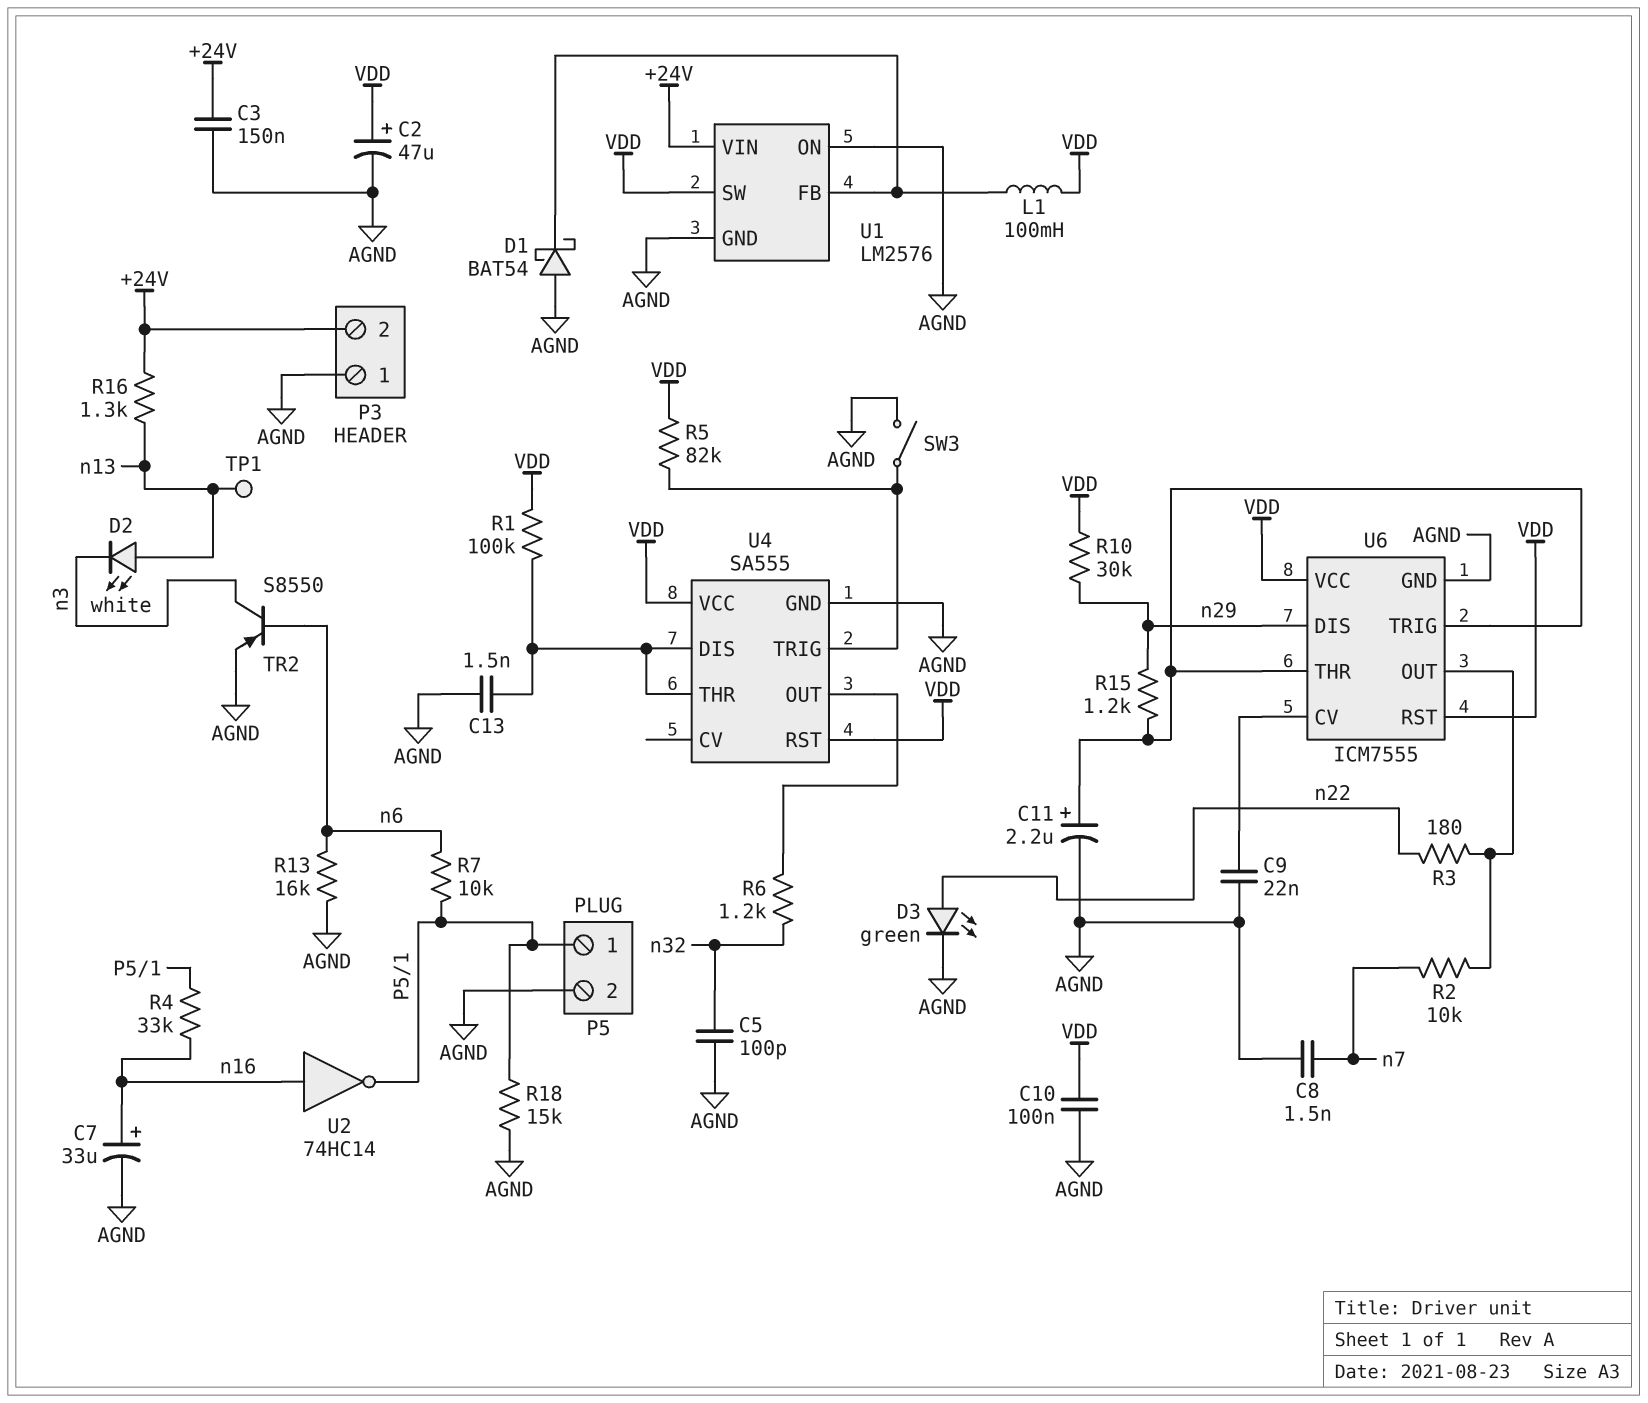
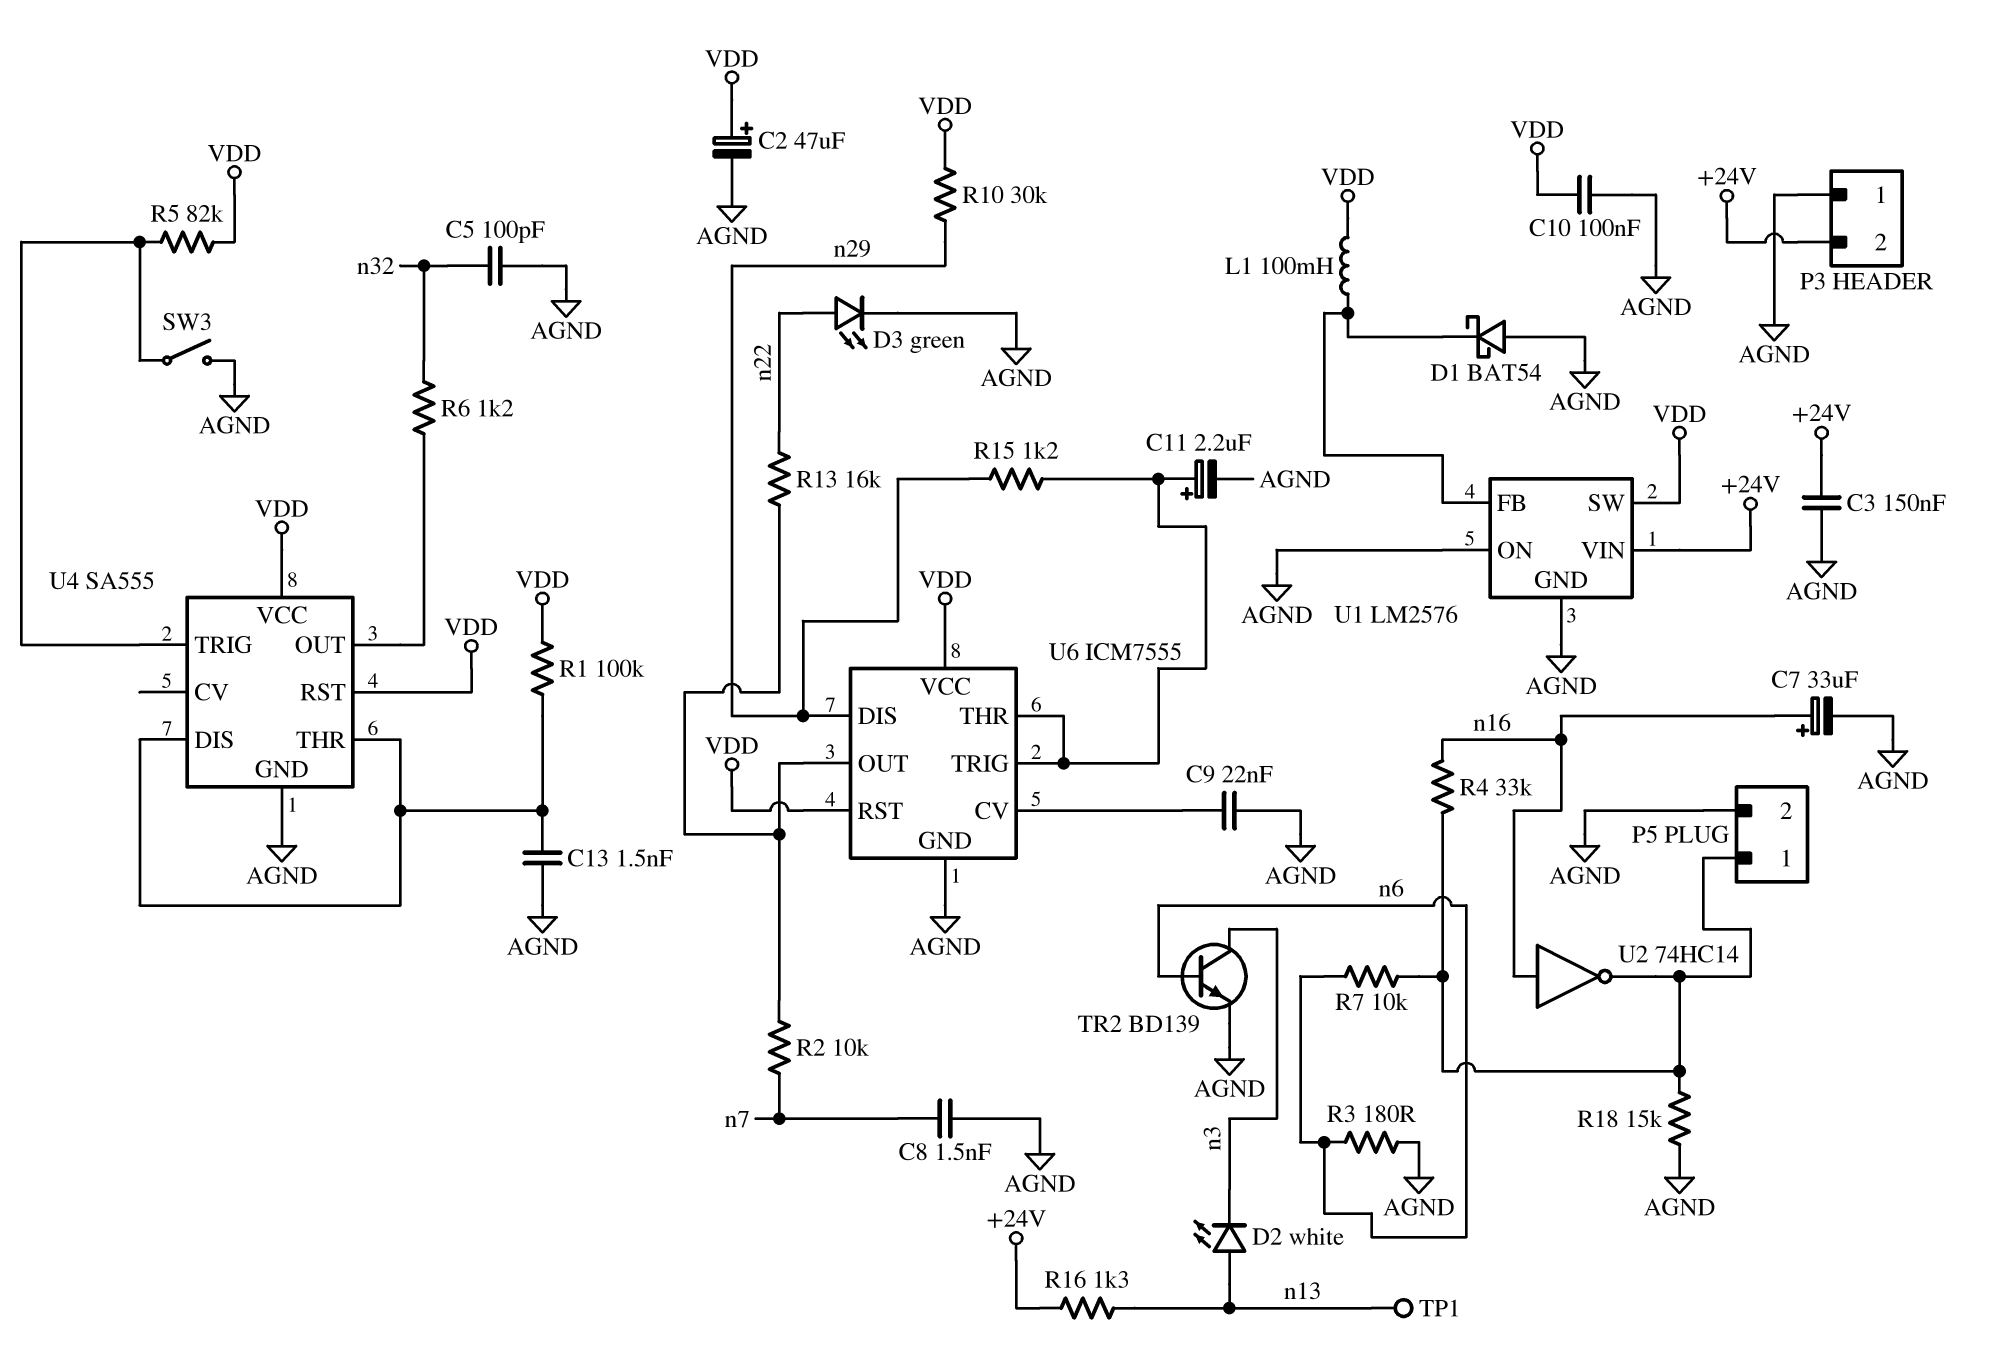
R3: 180 (U6/OUT, n22) -> 180 (AGND, n6)
R13: 16k (AGND, n6) -> 16k (U6/OUT, n22)
TR2: PNP S8550 (B n6, C n3, E AGND) -> NPN BD139 (B n6, C n3, E AGND)

